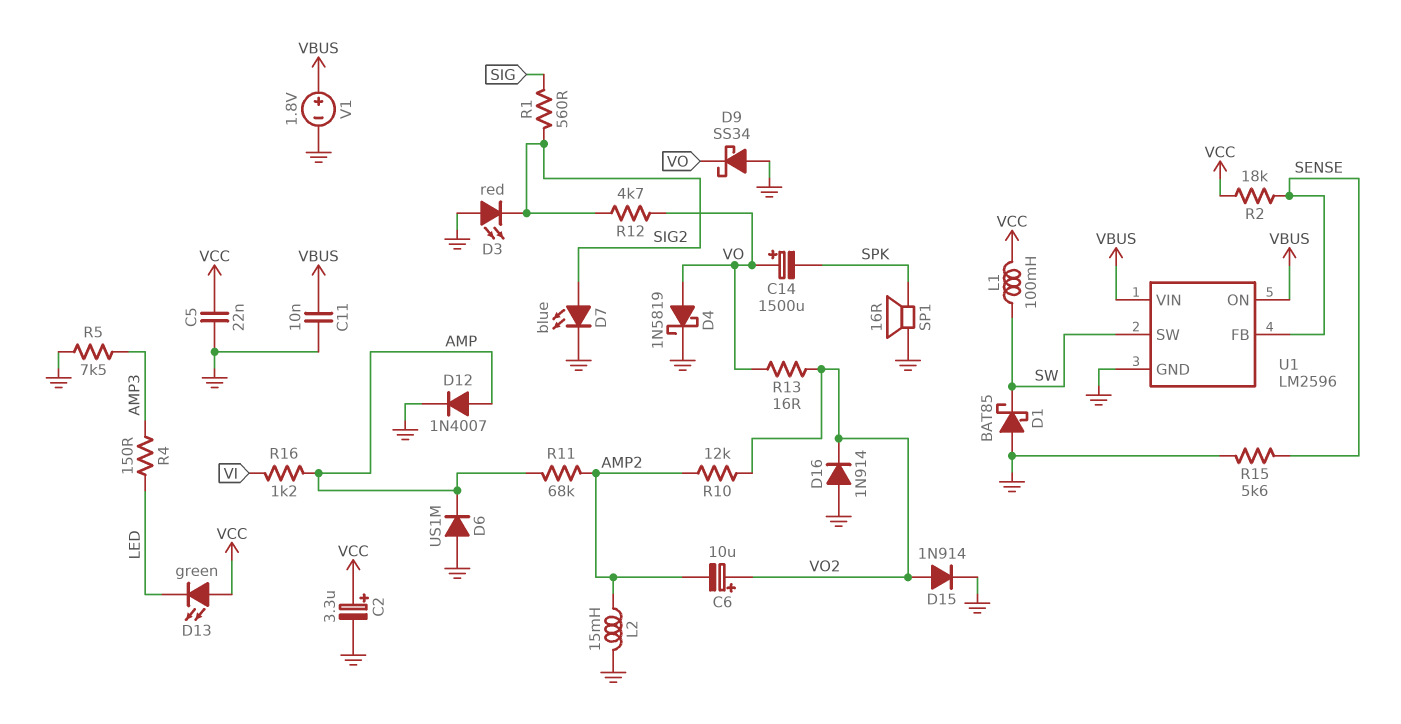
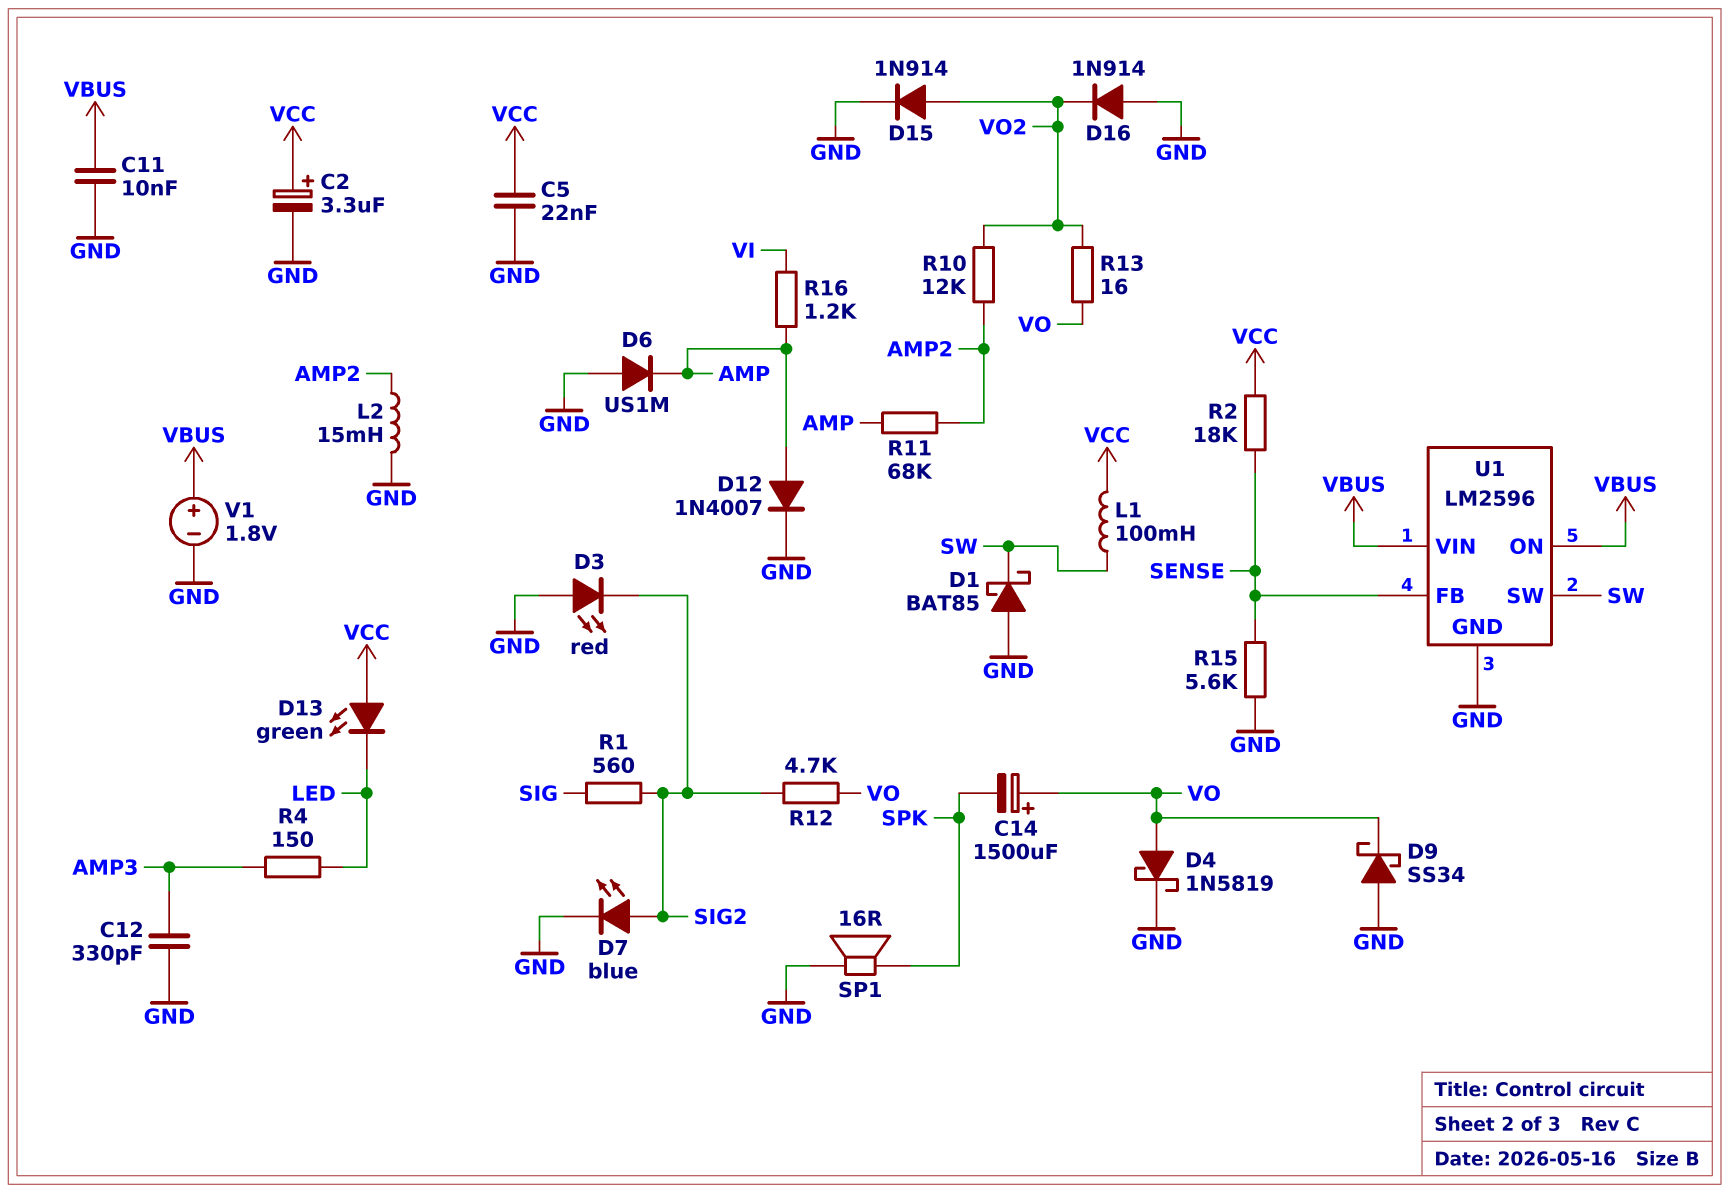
C6: 10uF (plus VO2, minus AMP2) -> none
C12: none -> 330pF (AMP3, GND)
R5: 7.5k (AMP3, GND) -> none

